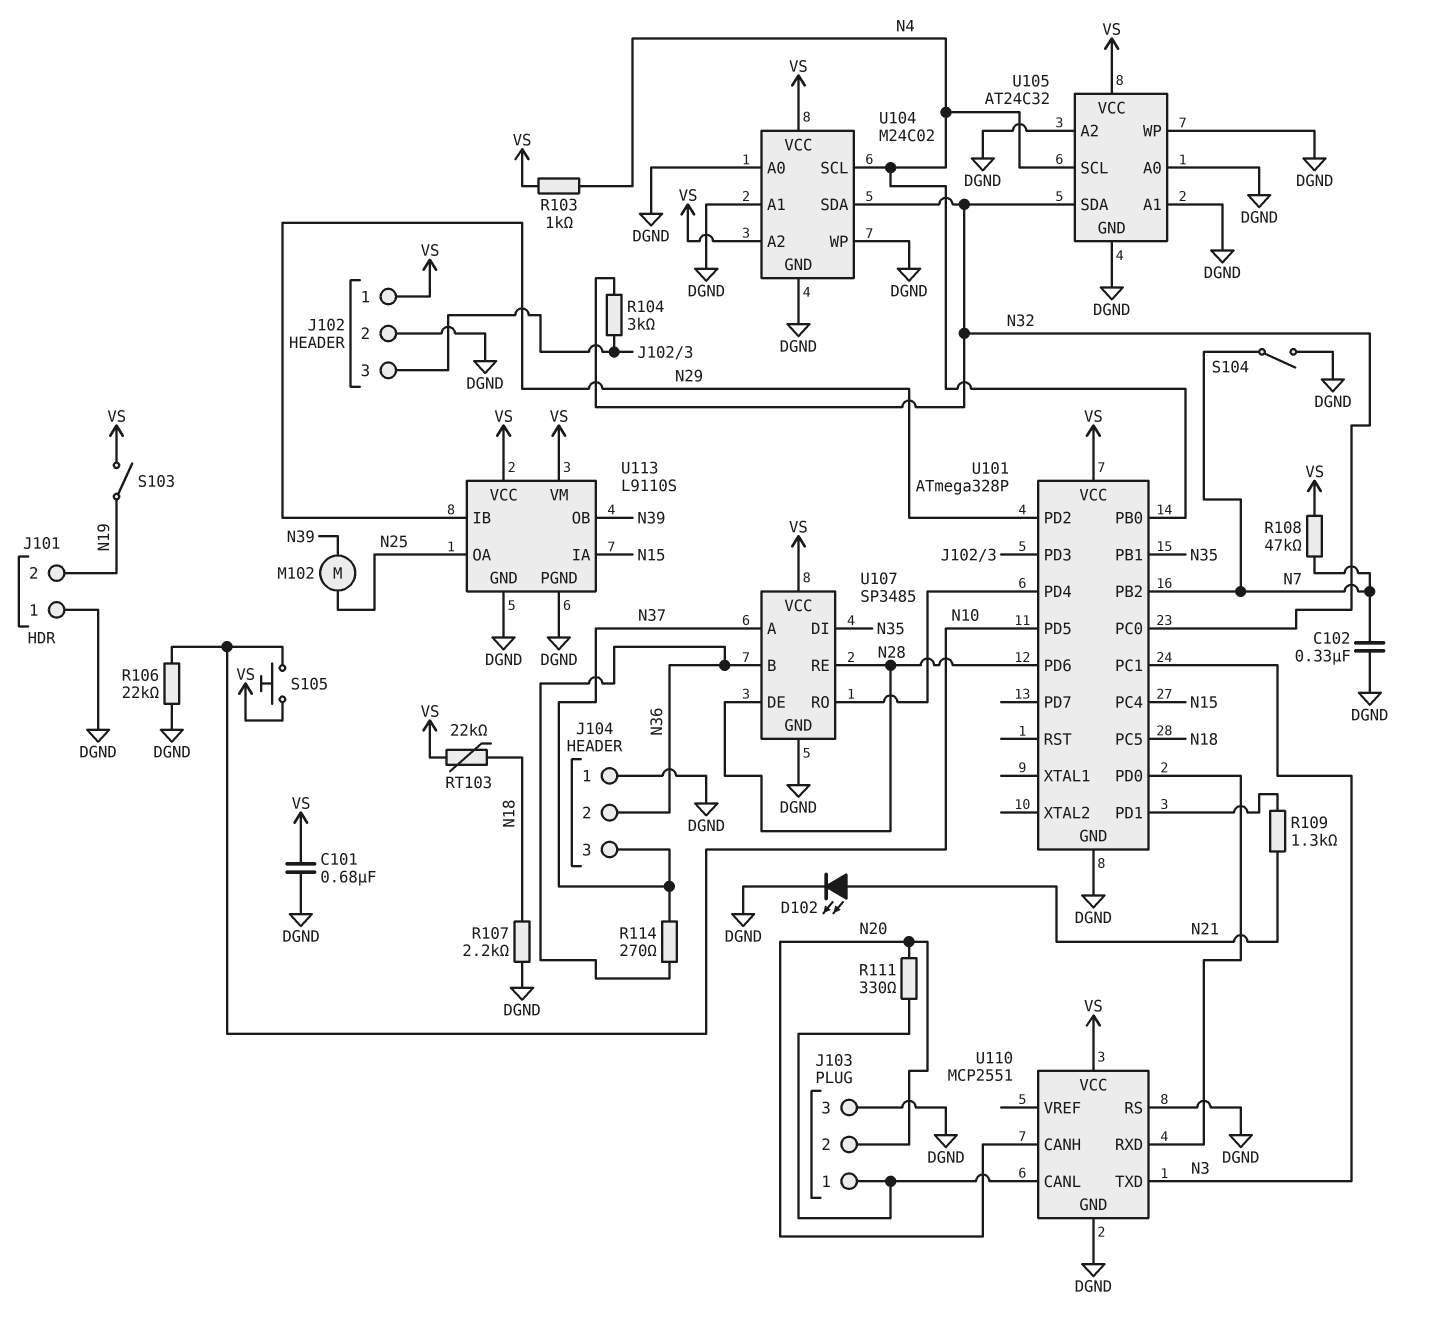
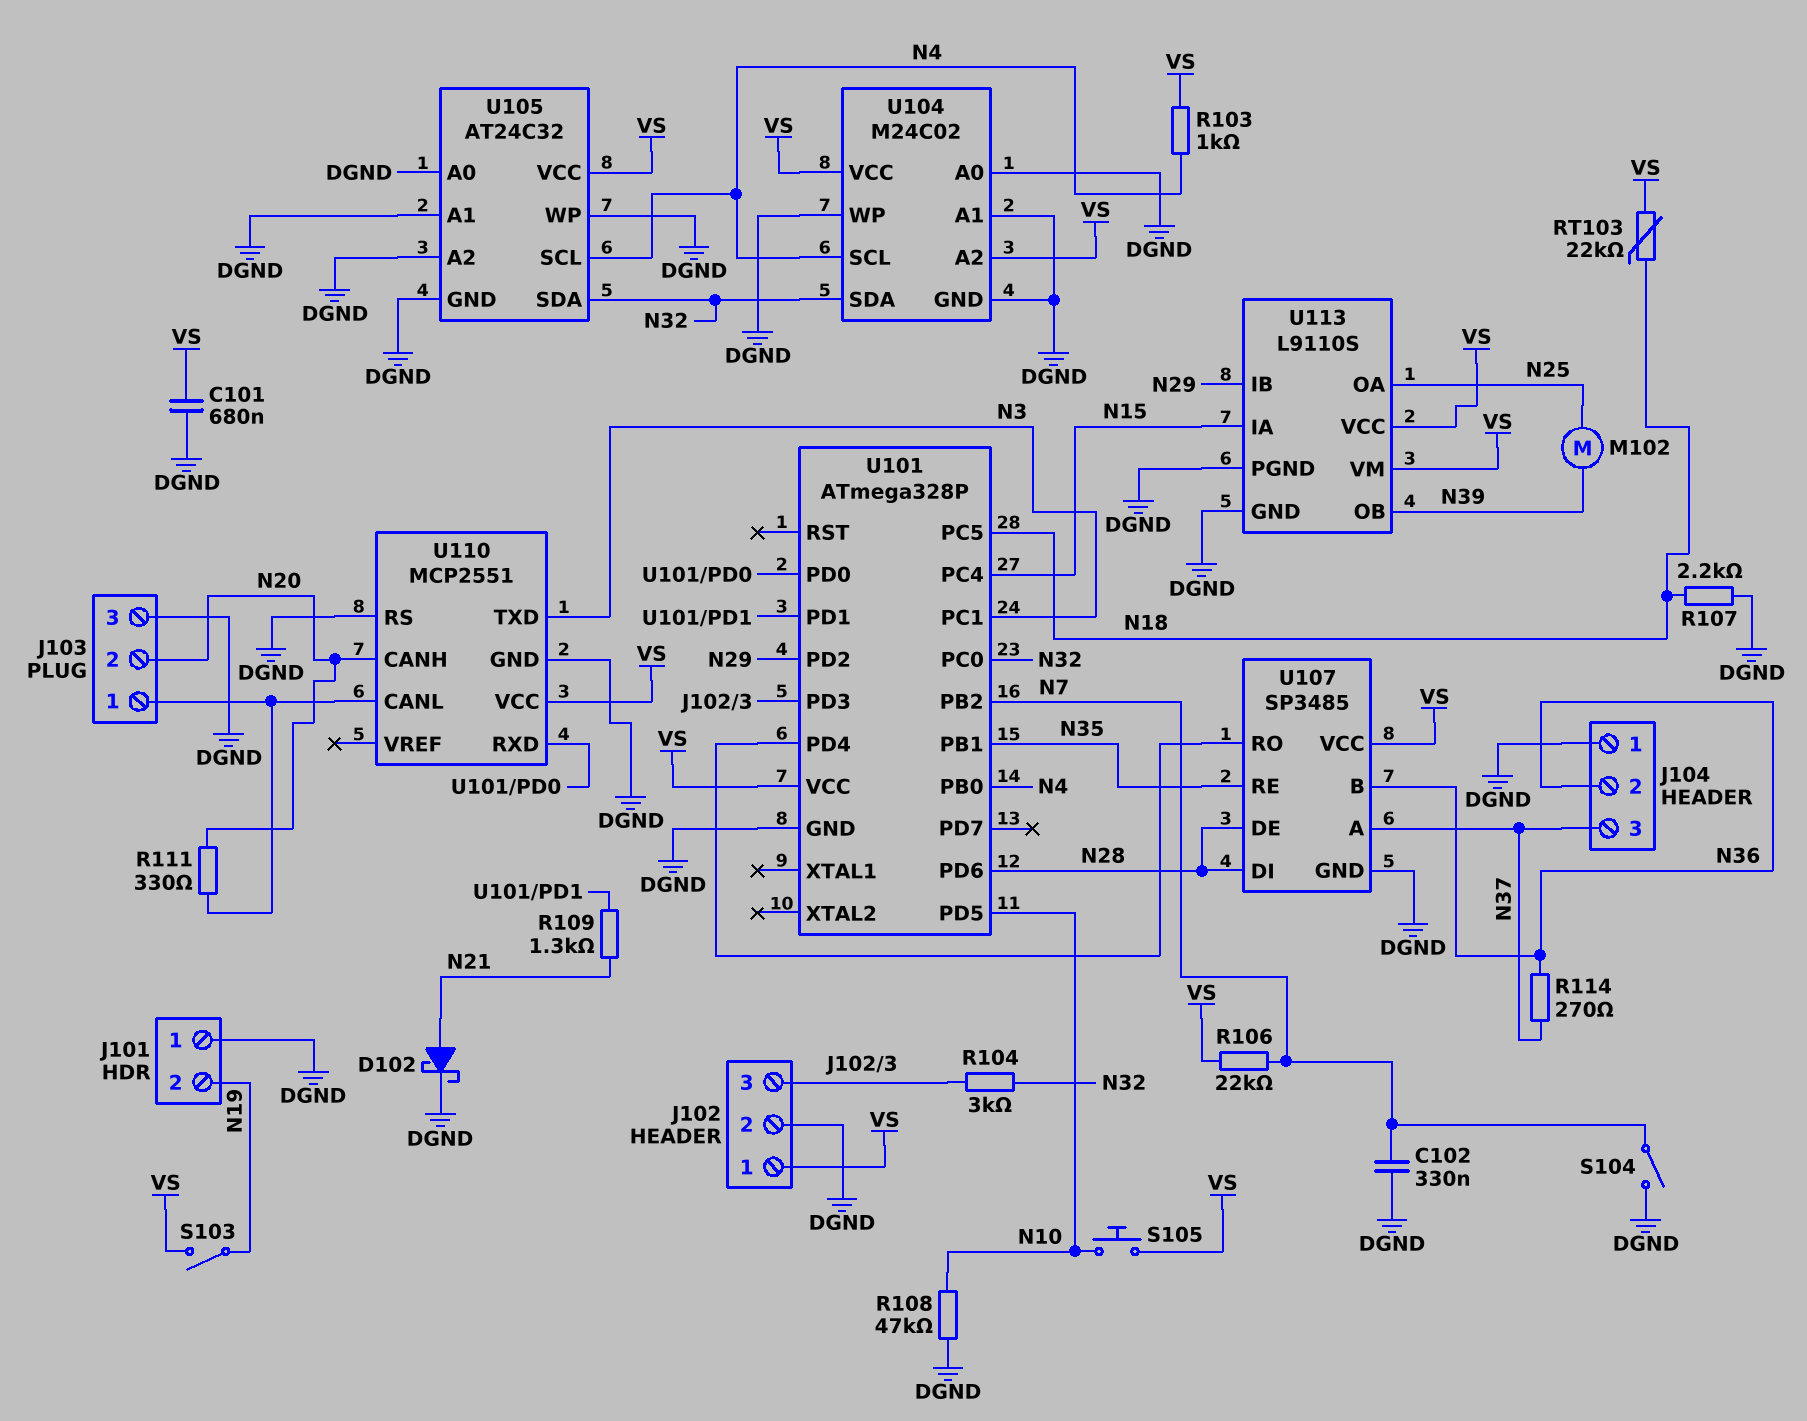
D102: LED (A N21, K DGND) -> schottky (A N21, K DGND)
R106: 22k (DGND, N10) -> 22k (N7, VS)
R108: 47k (N7, VS) -> 47k (DGND, N10)
U107 pin DI: N35 -> N28
U107 pin RE: N28 -> N35

